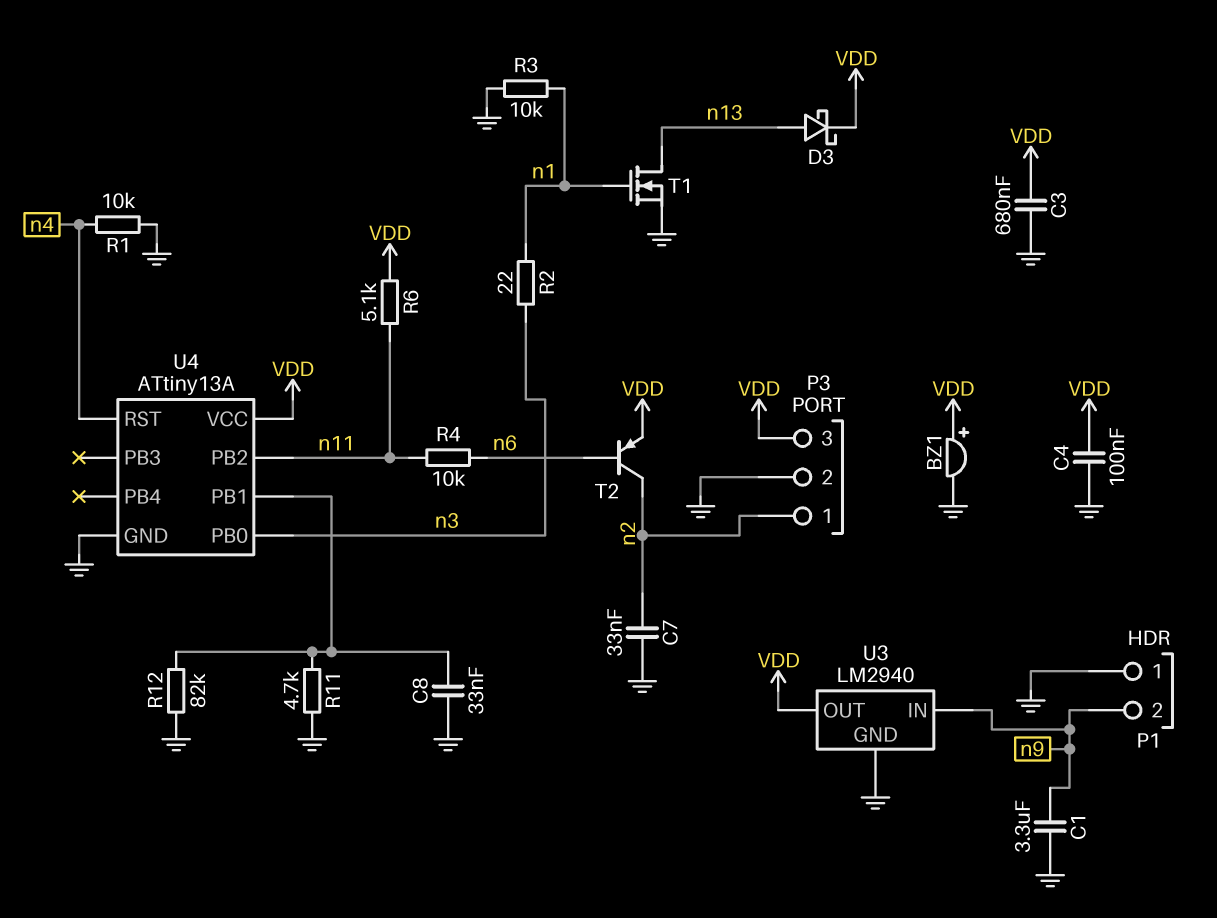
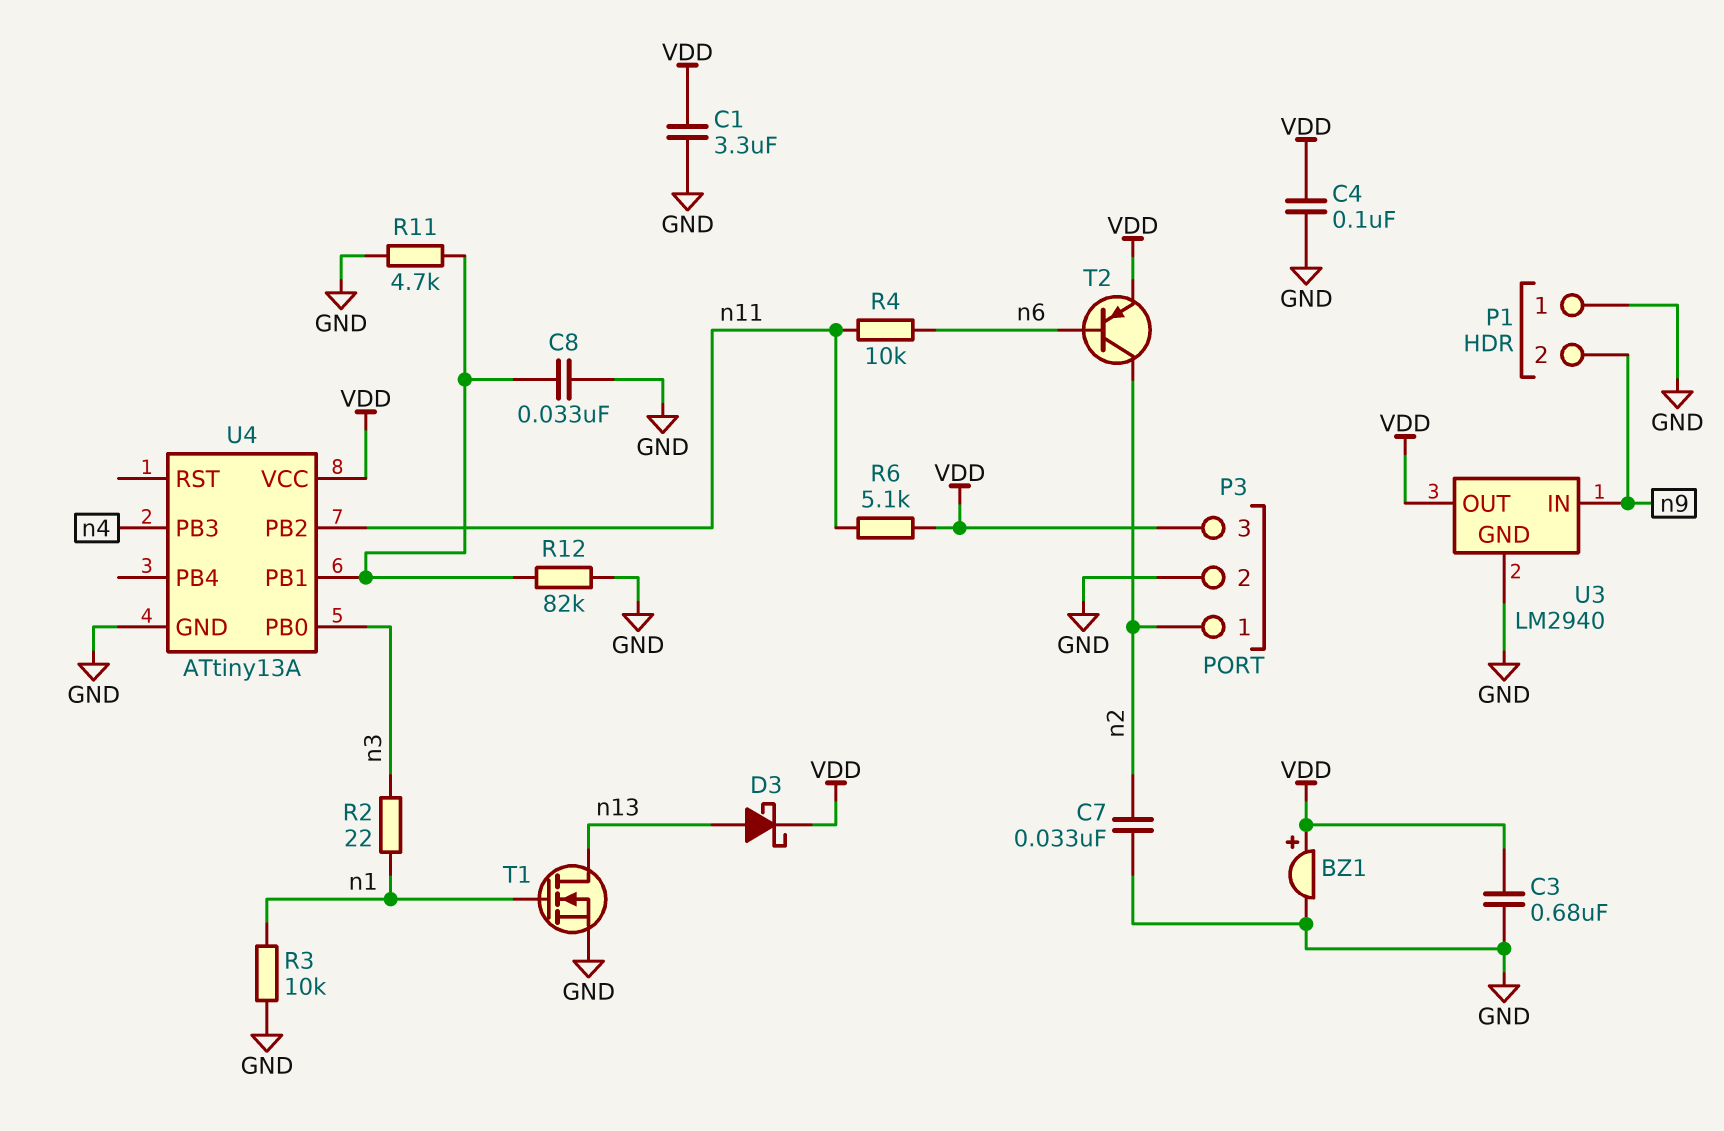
C1: 3.3uF (GND, n9) -> 3.3uF (GND, VDD)
R1: 10k (GND, n4) -> none
U4 pin PB3: none -> n4
U4 pin RST: n4 -> none

